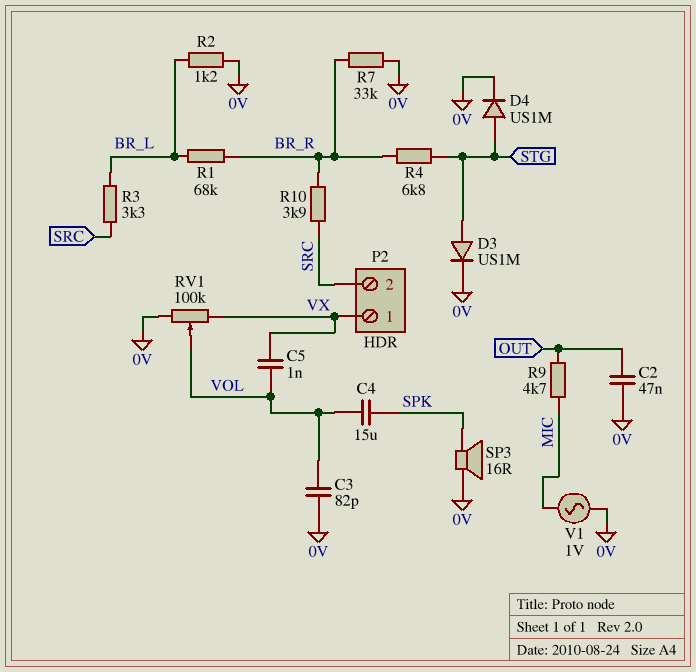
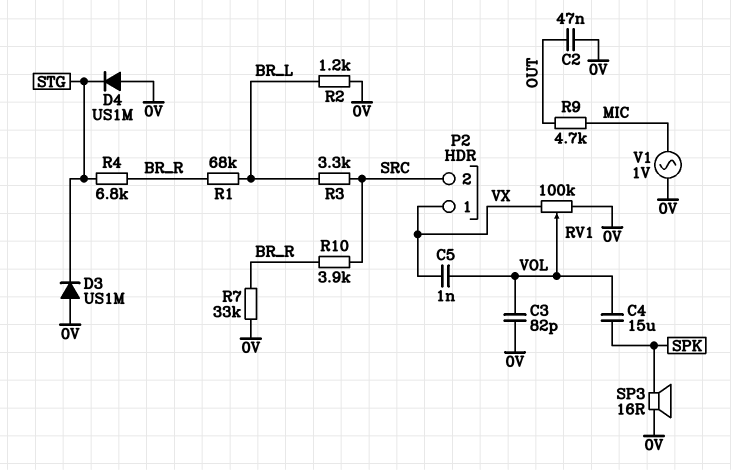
D3: diode US1M (A STG, K 0V) -> diode US1M (A 0V, K STG)
D4: diode US1M (A STG, K 0V) -> diode US1M (A 0V, K STG)

